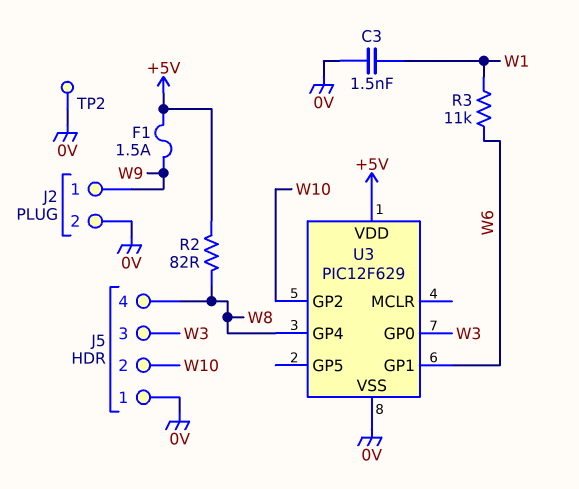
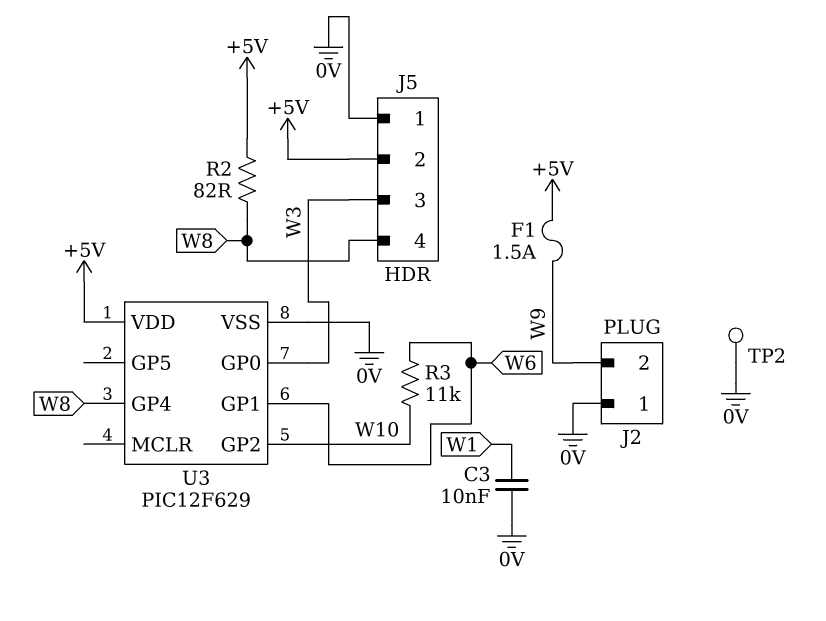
C3: 1.5nF (0V, W1) -> 10nF (0V, W1)
J2 pin 1: W9 -> 0V
J2 pin 2: 0V -> W9
J5 pin 2: W10 -> +5V
R3: 11k (W1, W6) -> 11k (W6, W10)

